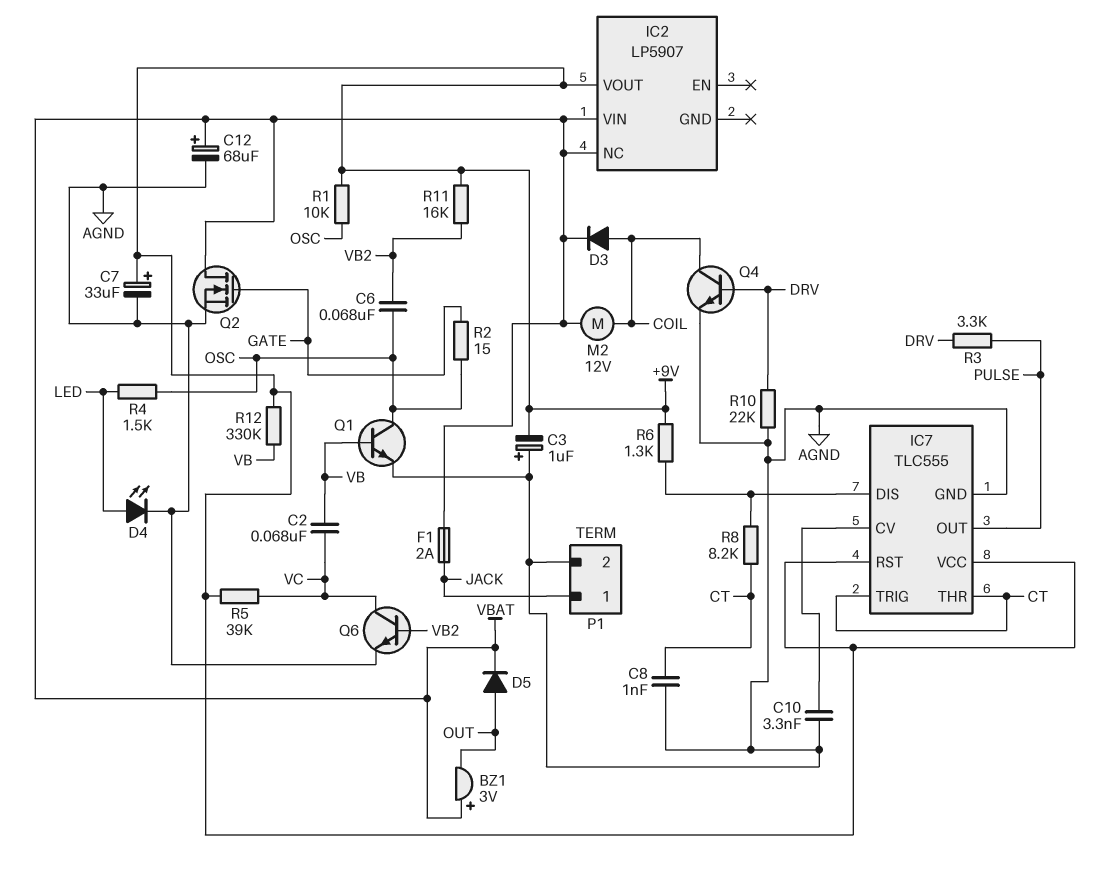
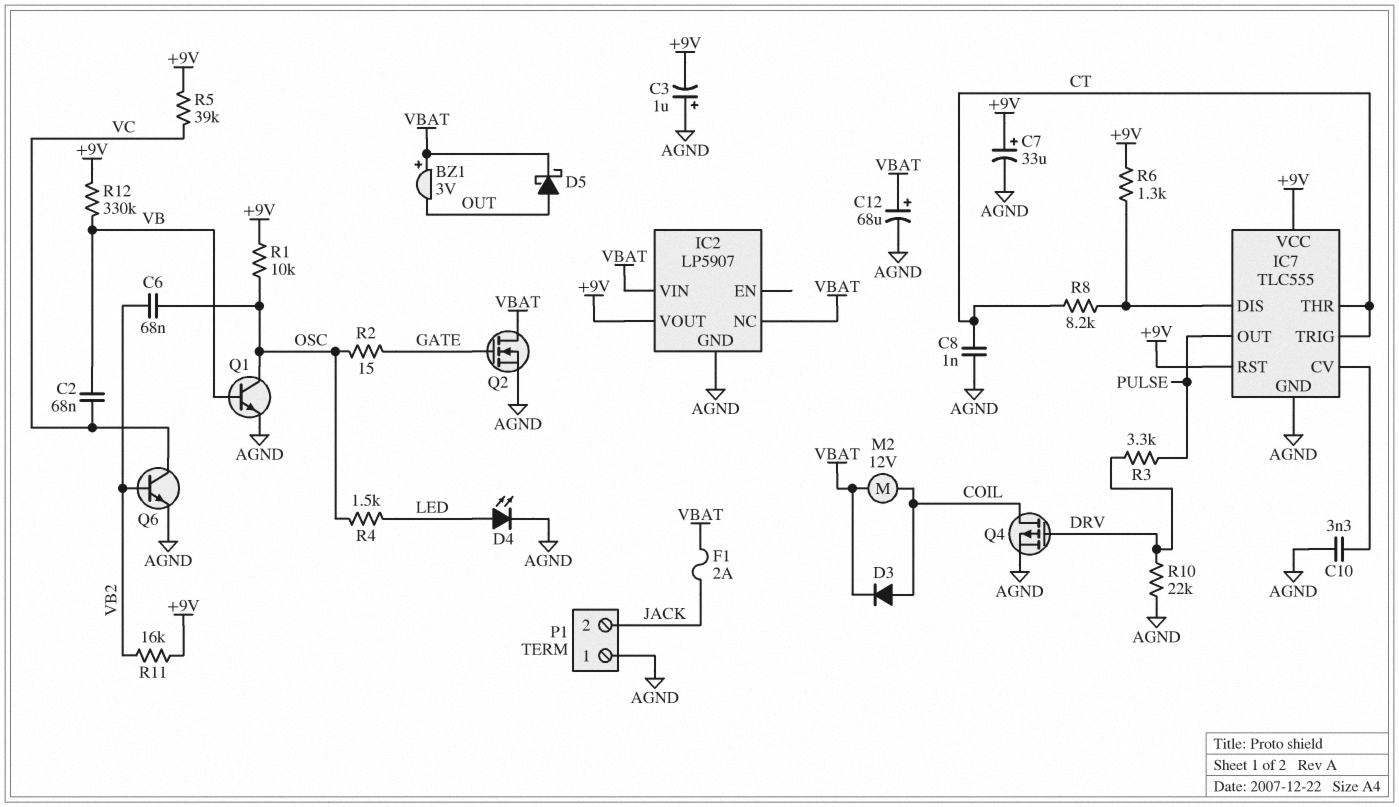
D5: diode (A OUT, K VBAT) -> schottky (A OUT, K VBAT)
IC2 pin GND: none -> AGND
P1 pin 1: JACK -> AGND
P1 pin 2: AGND -> JACK
Q4: NPN (B DRV, C COIL, E AGND) -> PMOS (G DRV, D COIL, S AGND)

